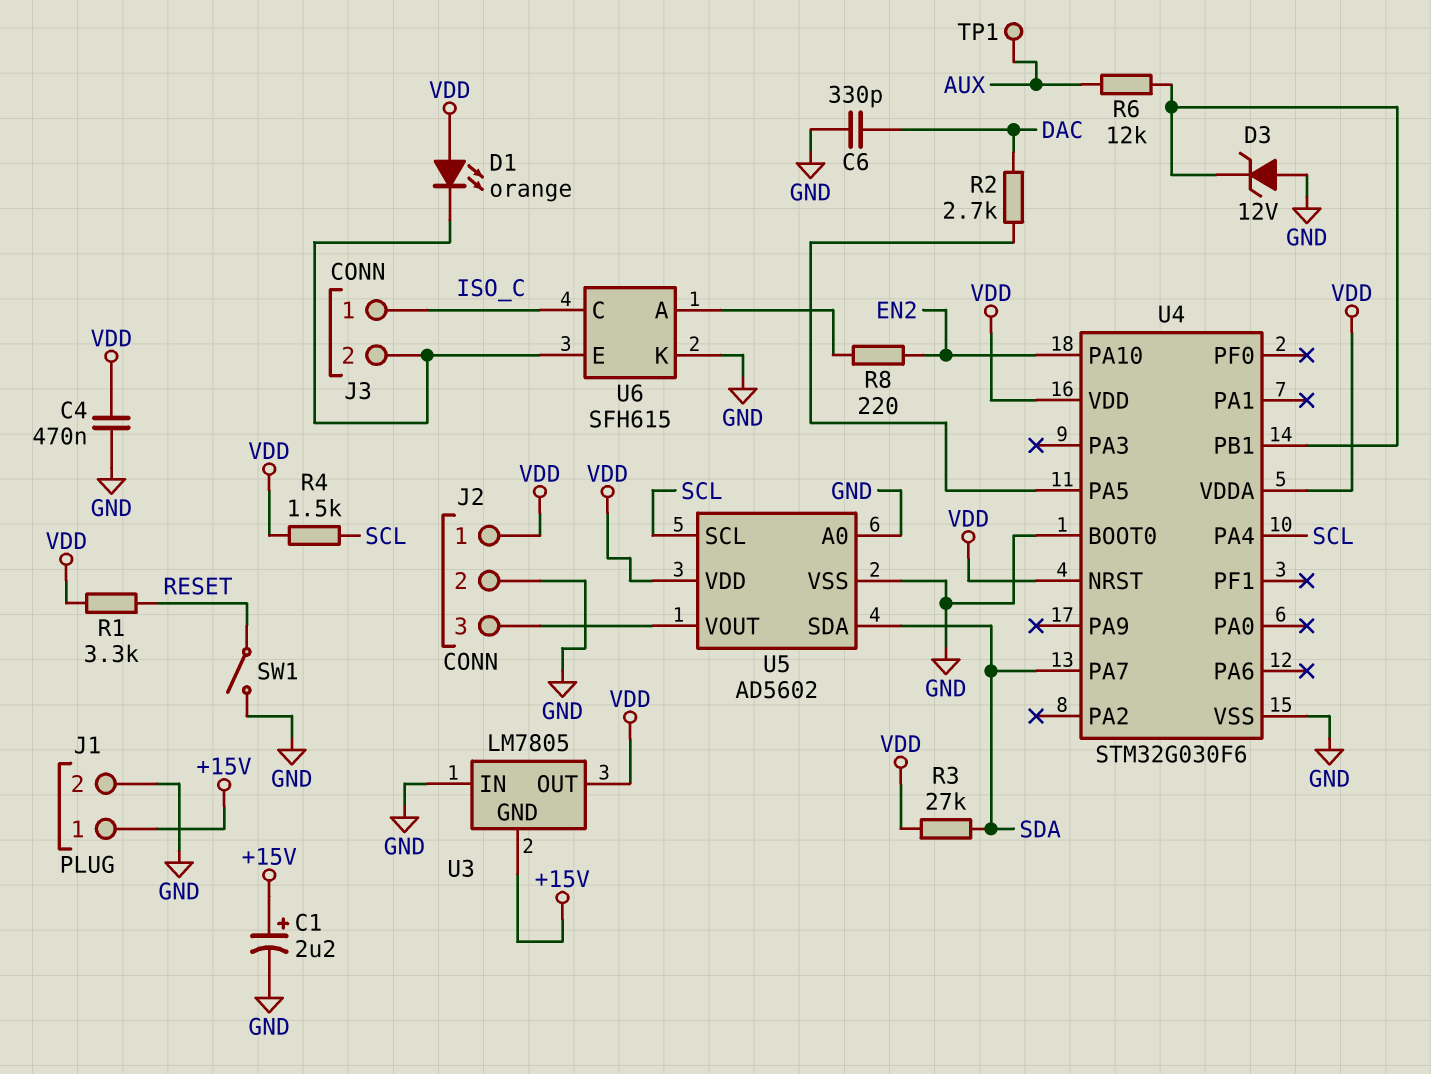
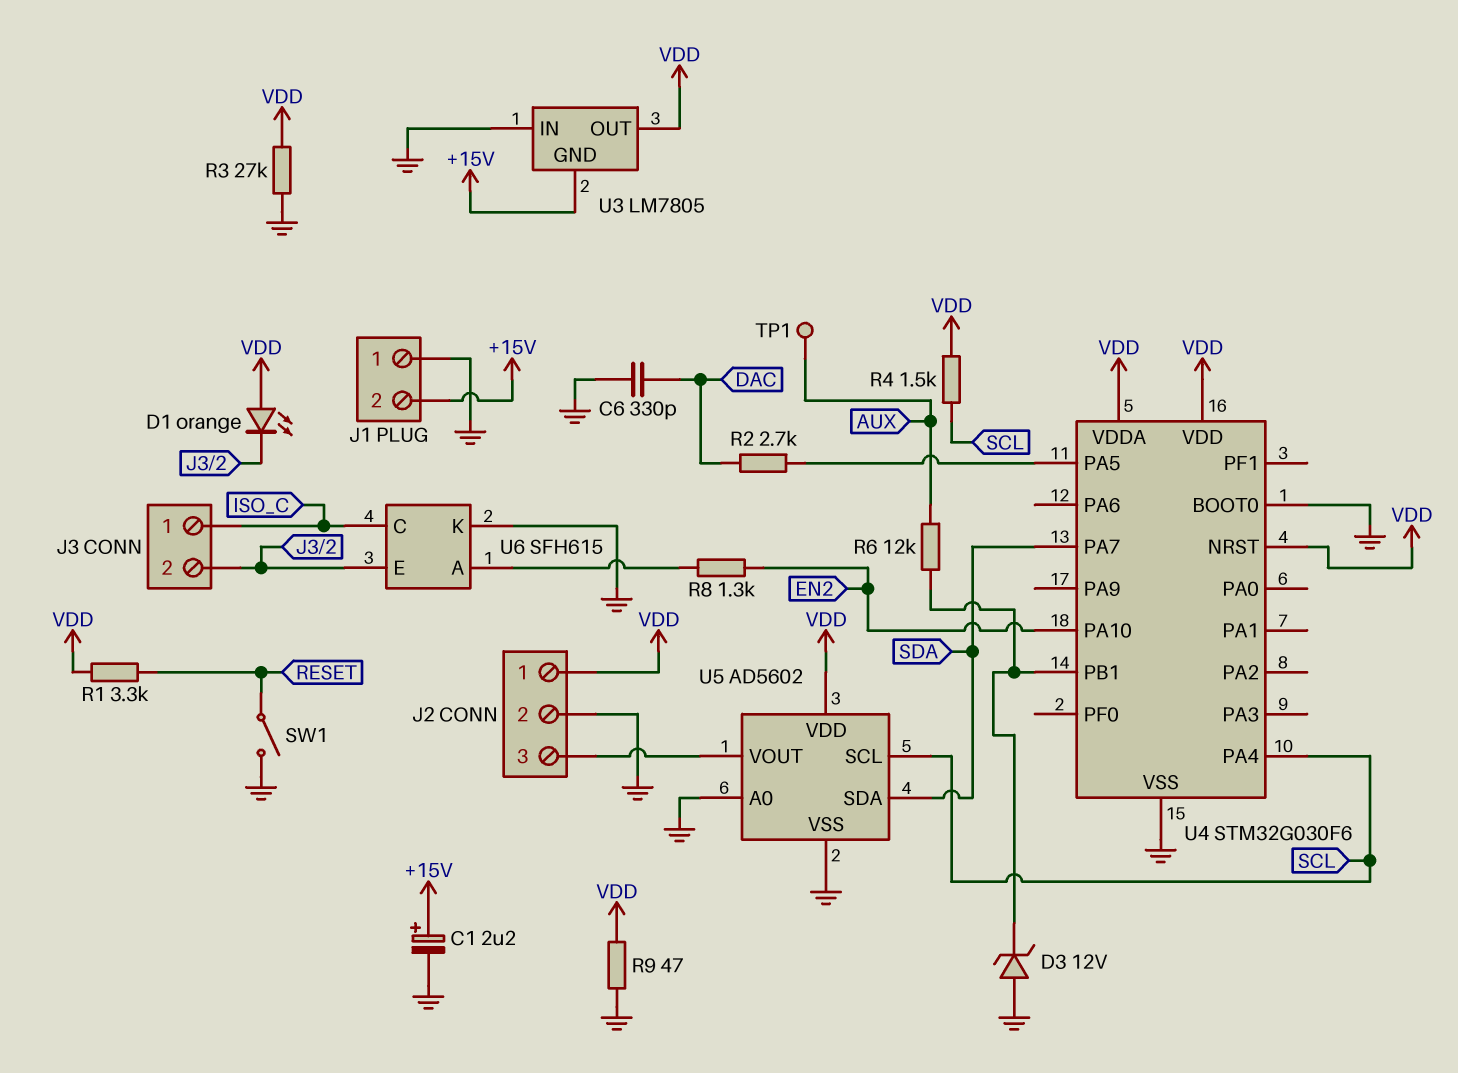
C4: 470nF (GND, VDD) -> none
J1 pin 1: +15V -> GND
J1 pin 2: GND -> +15V
R3: 27k (SDA, VDD) -> 27k (GND, VDD)
R8: 220 (EN2, U6/A) -> 1.3k (EN2, U6/A)
R9: none -> 47 (GND, VDD)

